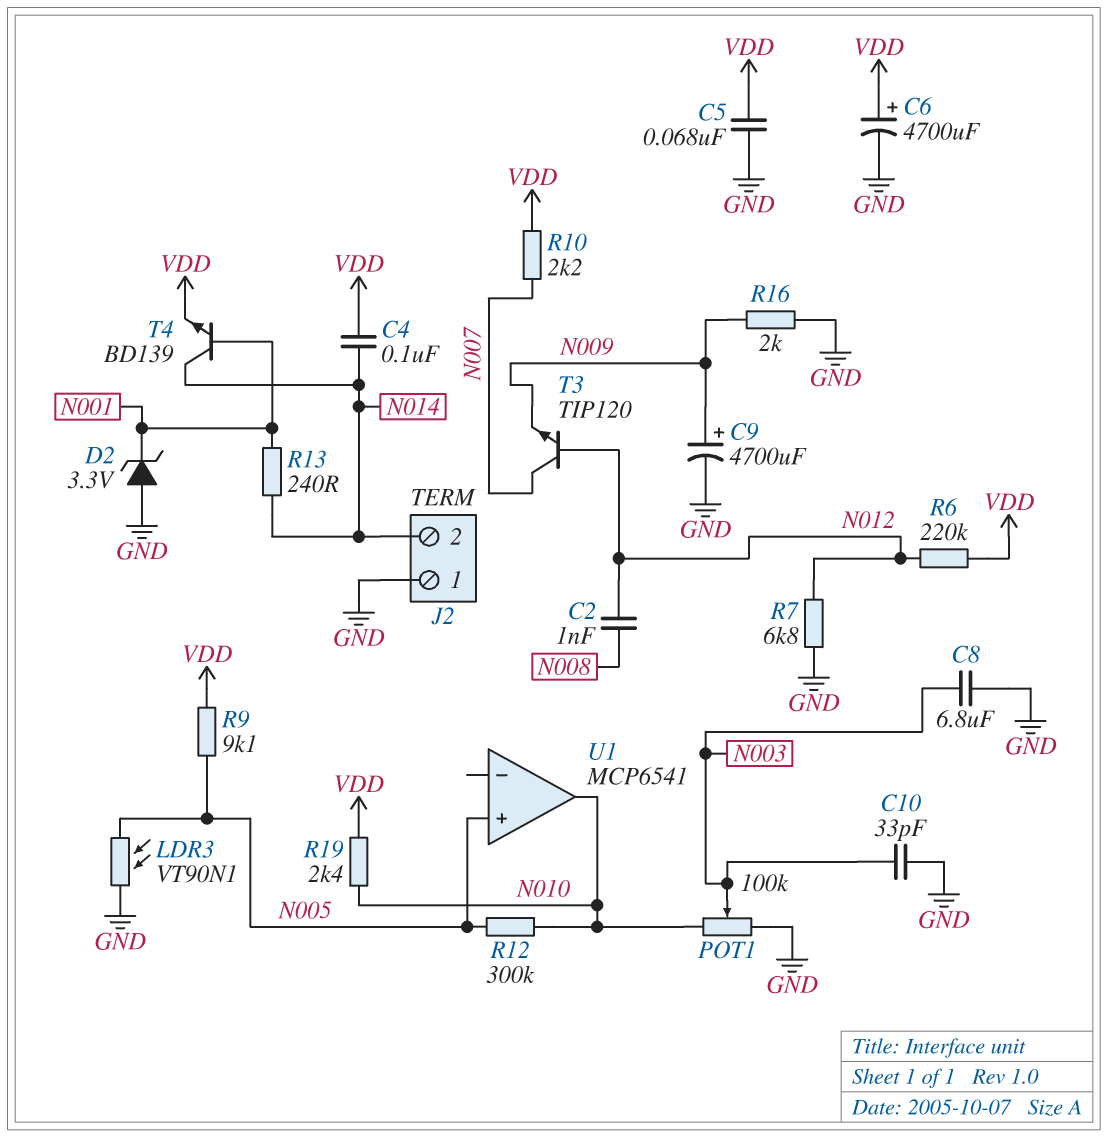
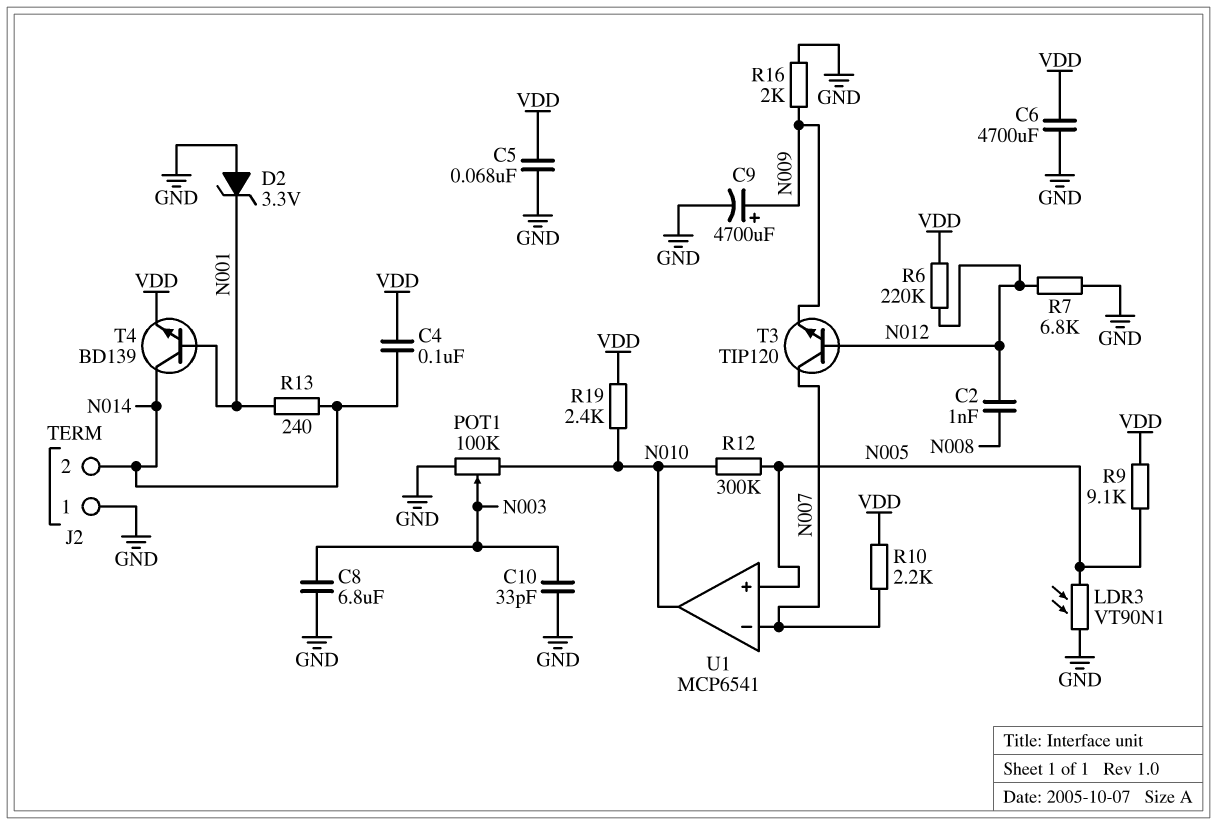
C6: 4700uF (plus VDD, minus GND) -> 4700uF (GND, VDD)
U1 pin in-: none -> N007

